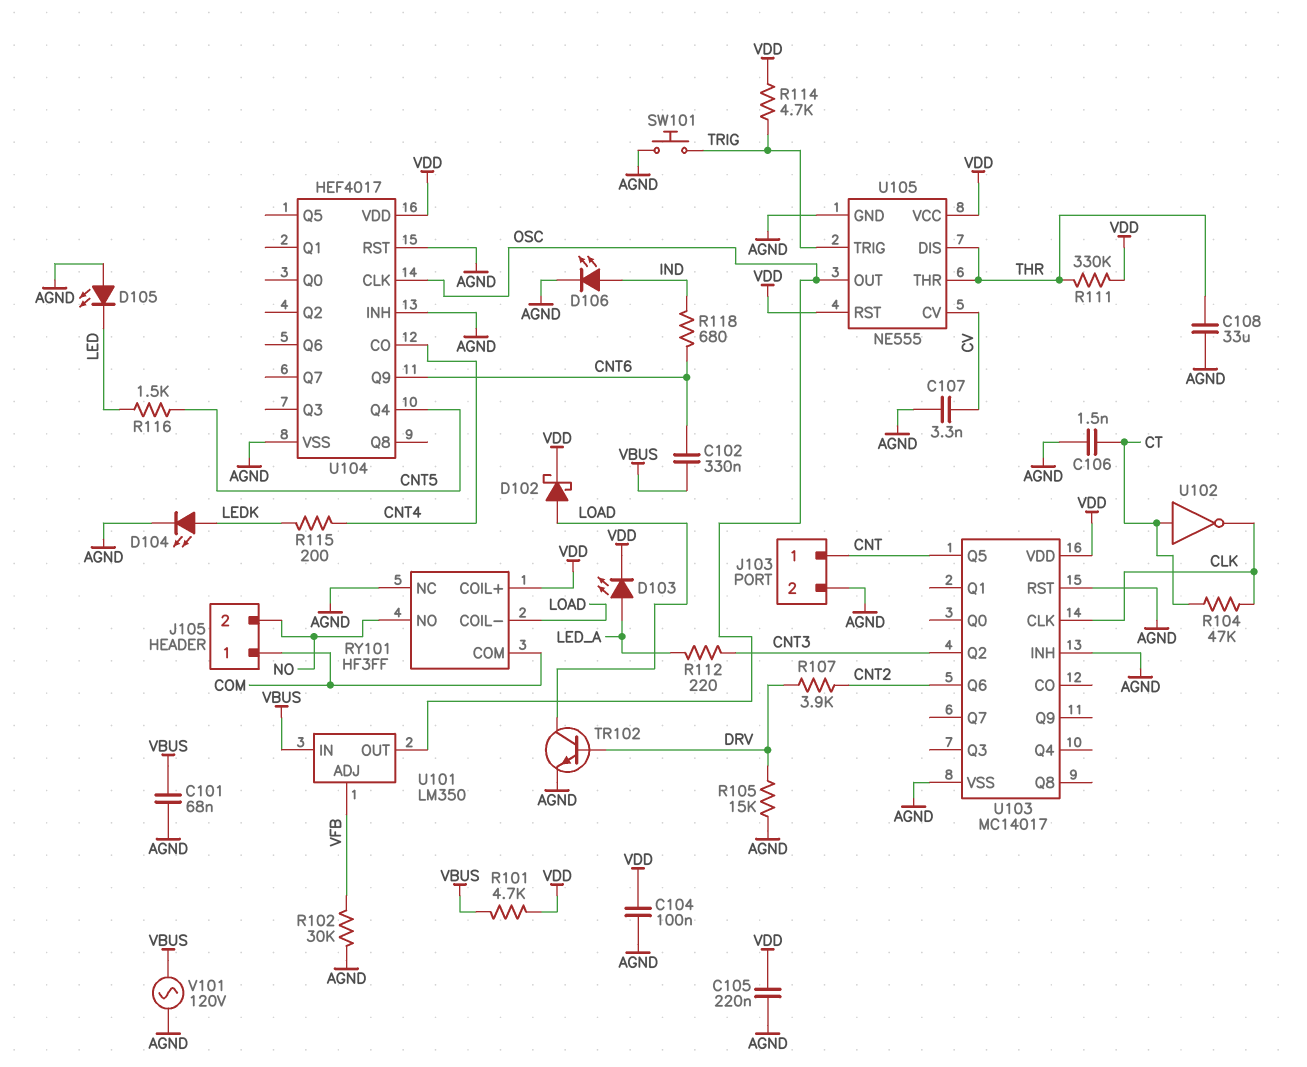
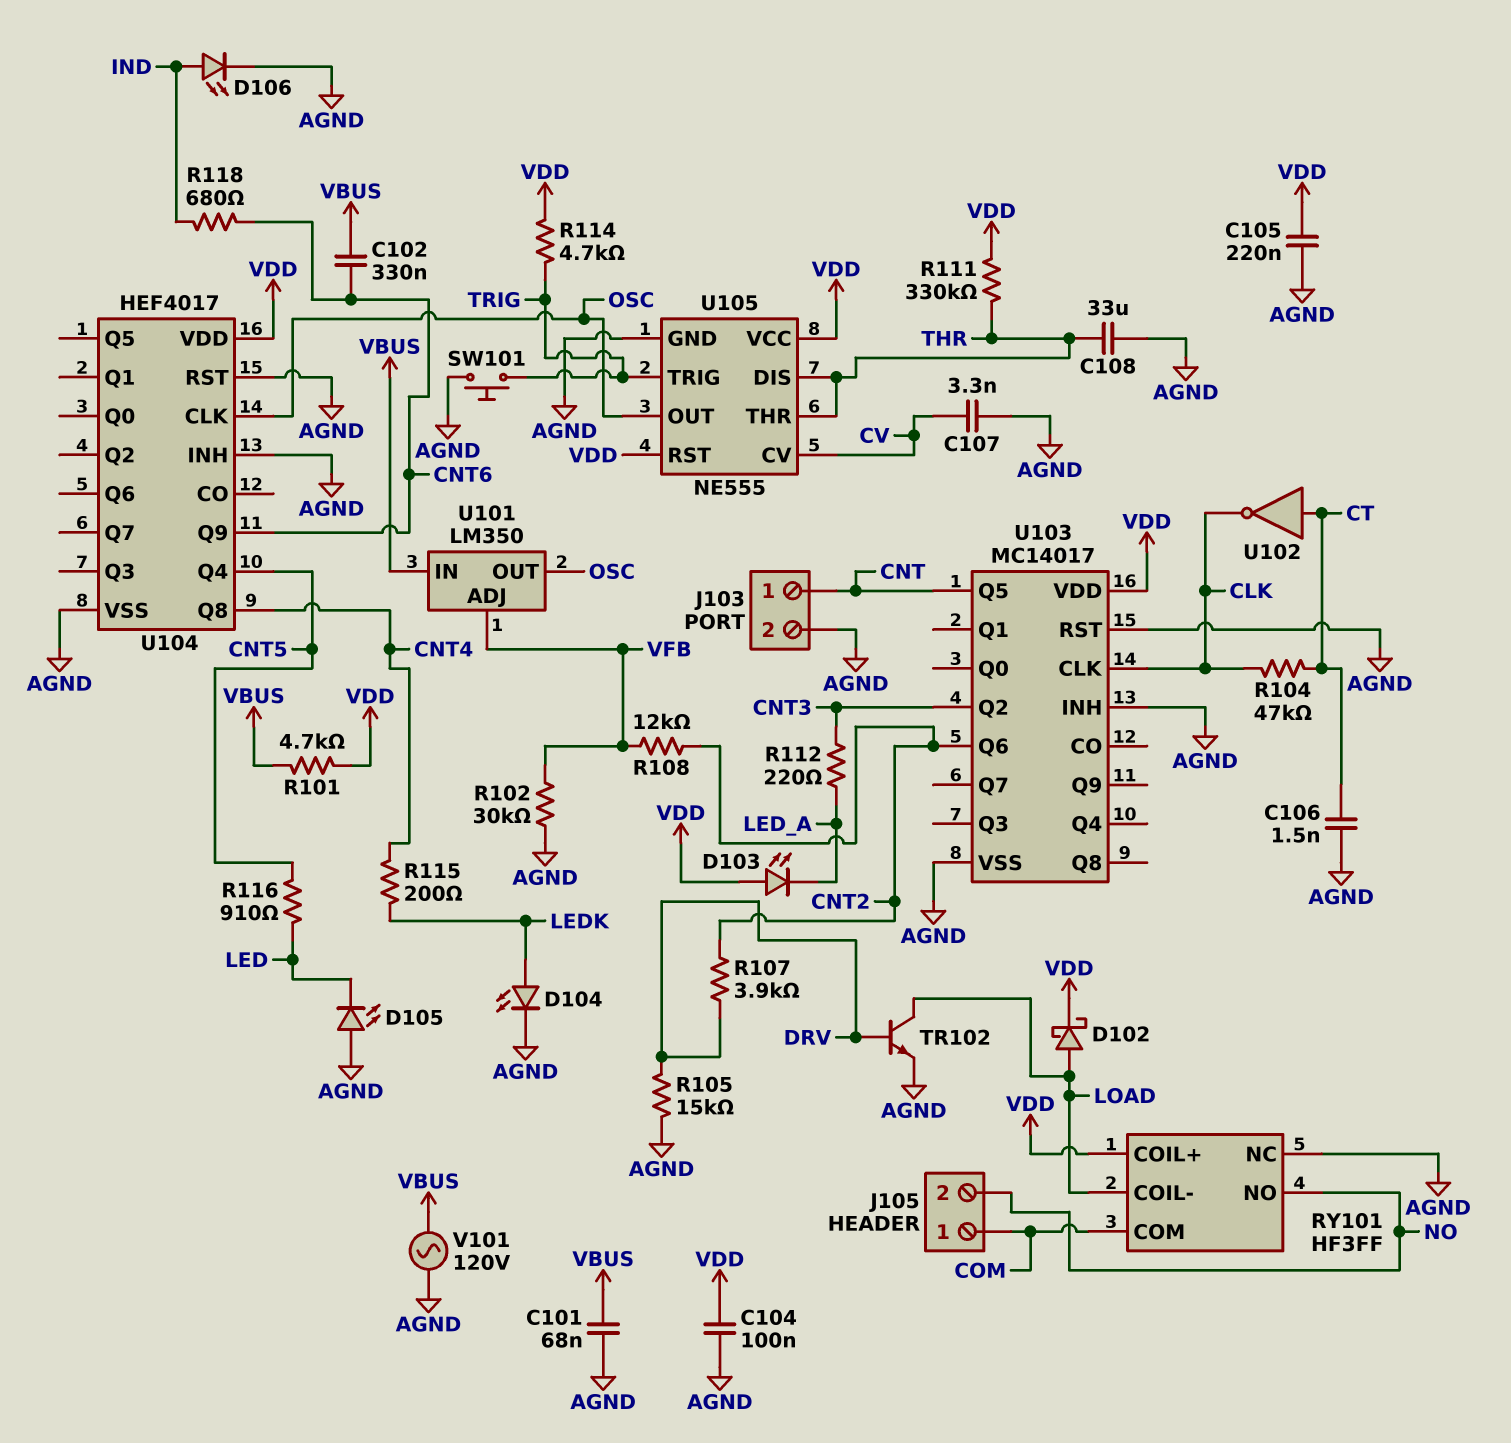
D103: LED (A LED_A, K VDD) -> LED (A VDD, K LED_A)
R108: none -> 12k (CNT2, VFB)
R116: 1.5k (CNT5, LED) -> 910 (CNT5, LED)
U104 pin CO: CNT4 -> none
U104 pin Q8: none -> CNT4

